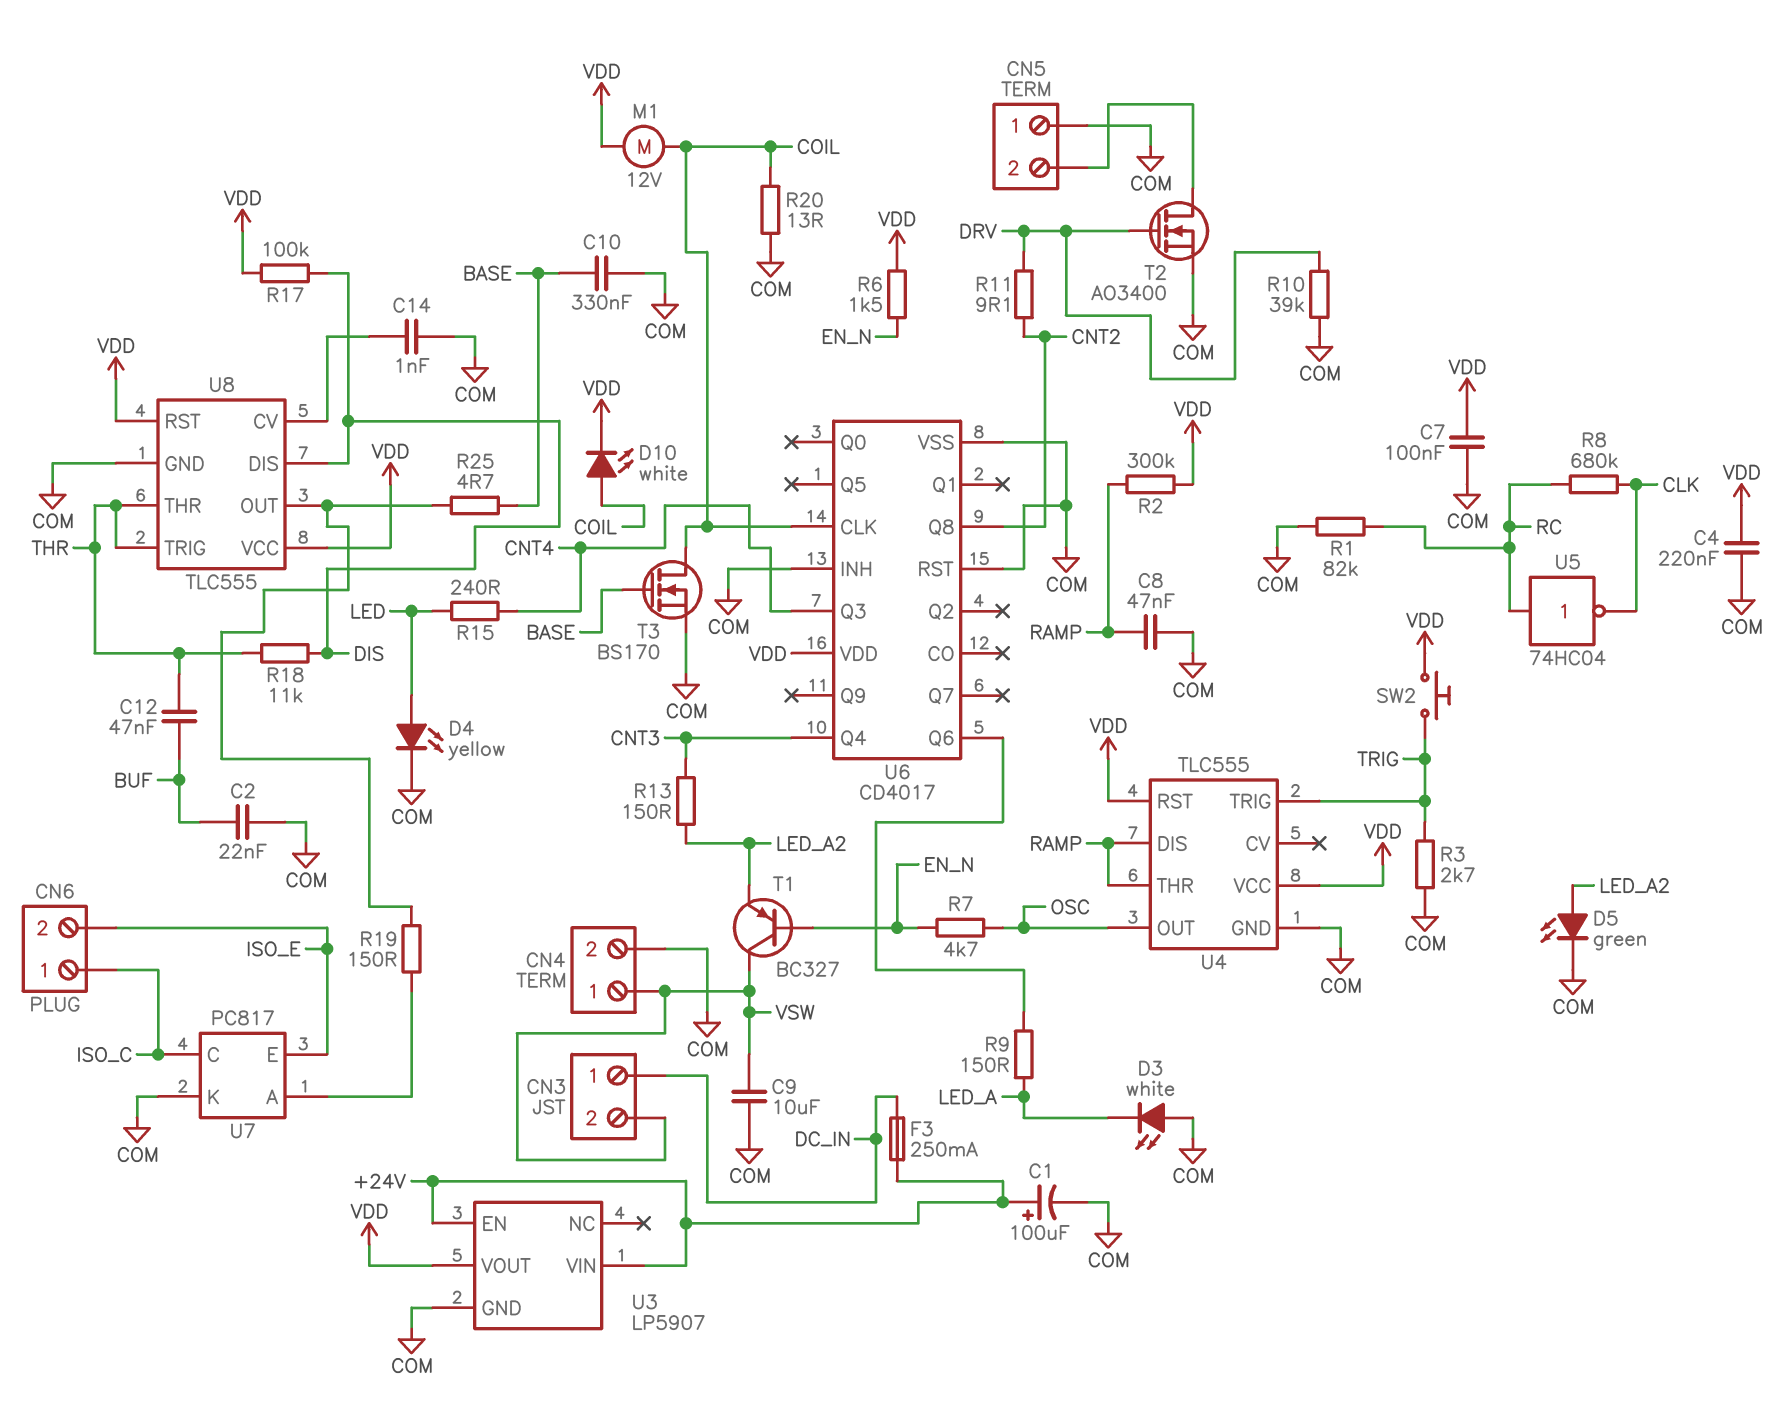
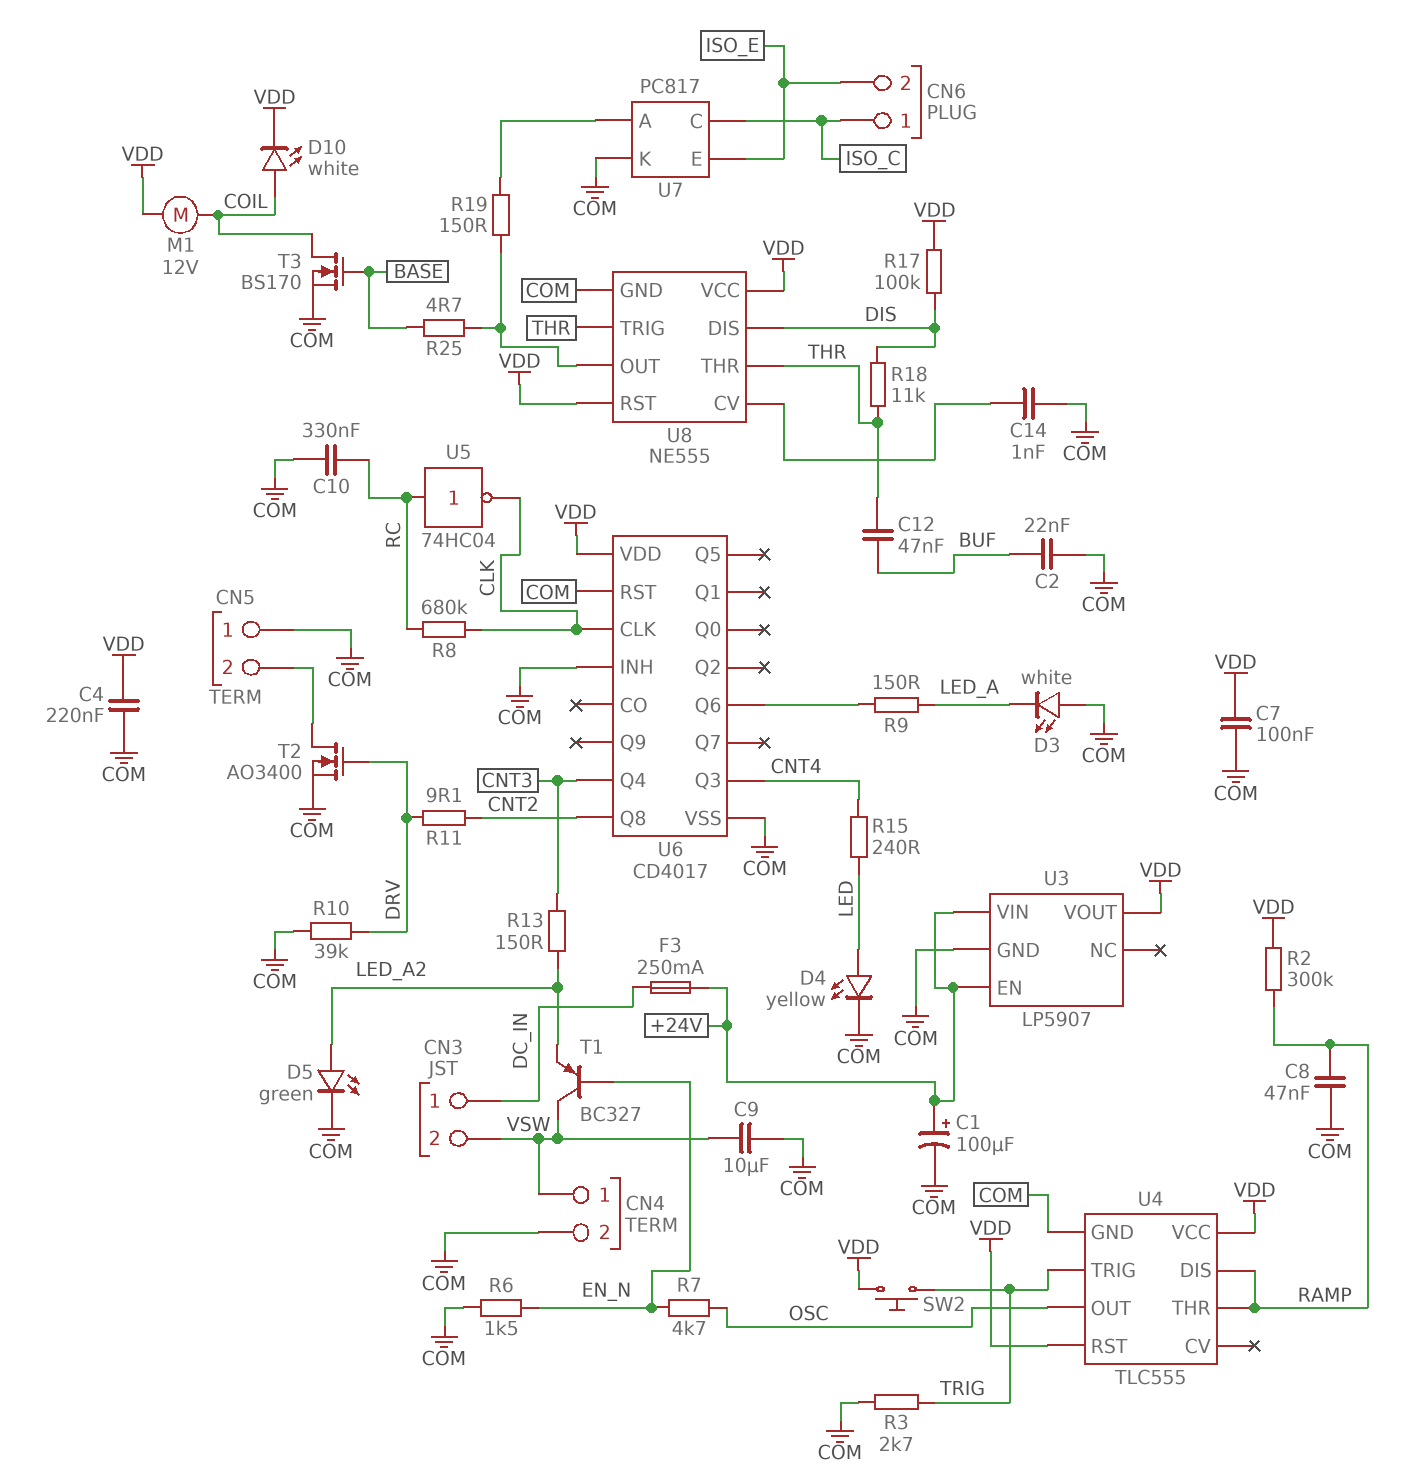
C10: 330nF (BASE, COM) -> 330nF (COM, RC)
R1: 82k (COM, RC) -> none
R6: 1.5k (EN_N, VDD) -> 1.5k (COM, EN_N)
R20: 13 (COIL, COM) -> none
U6 pin CLK: COIL -> CLK
U8: TLC555 -> NE555

